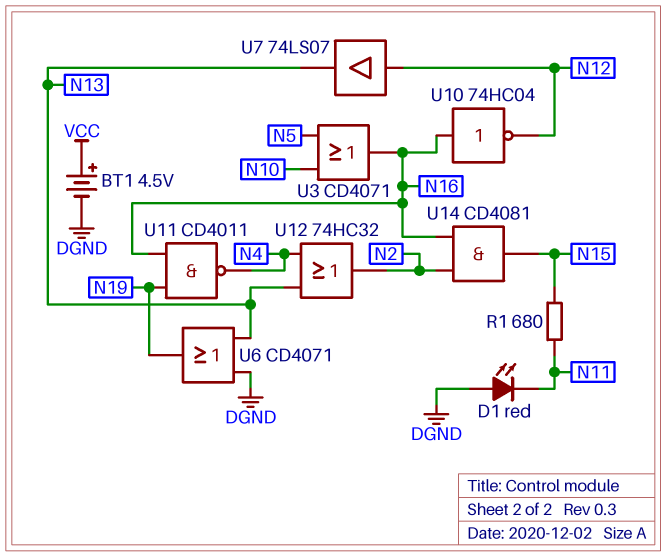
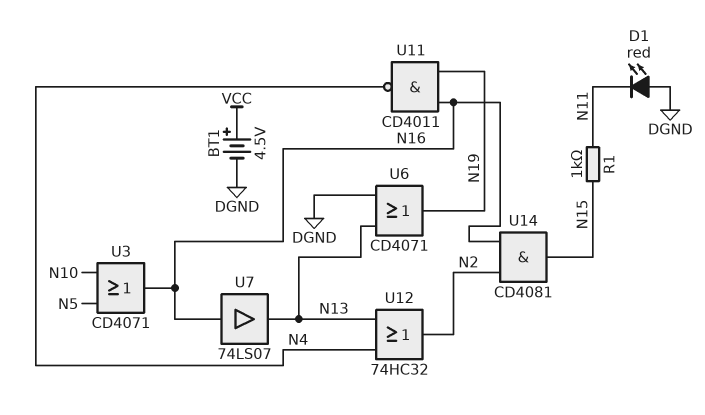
R1: 680 (N11, N15) -> 1k (N11, N15)
U7: buffer 74LS07 (in N12, out N13) -> buffer 74LS07 (in N16, out N13)
U10: NOT 74HC04 (in N16, out N12) -> none

